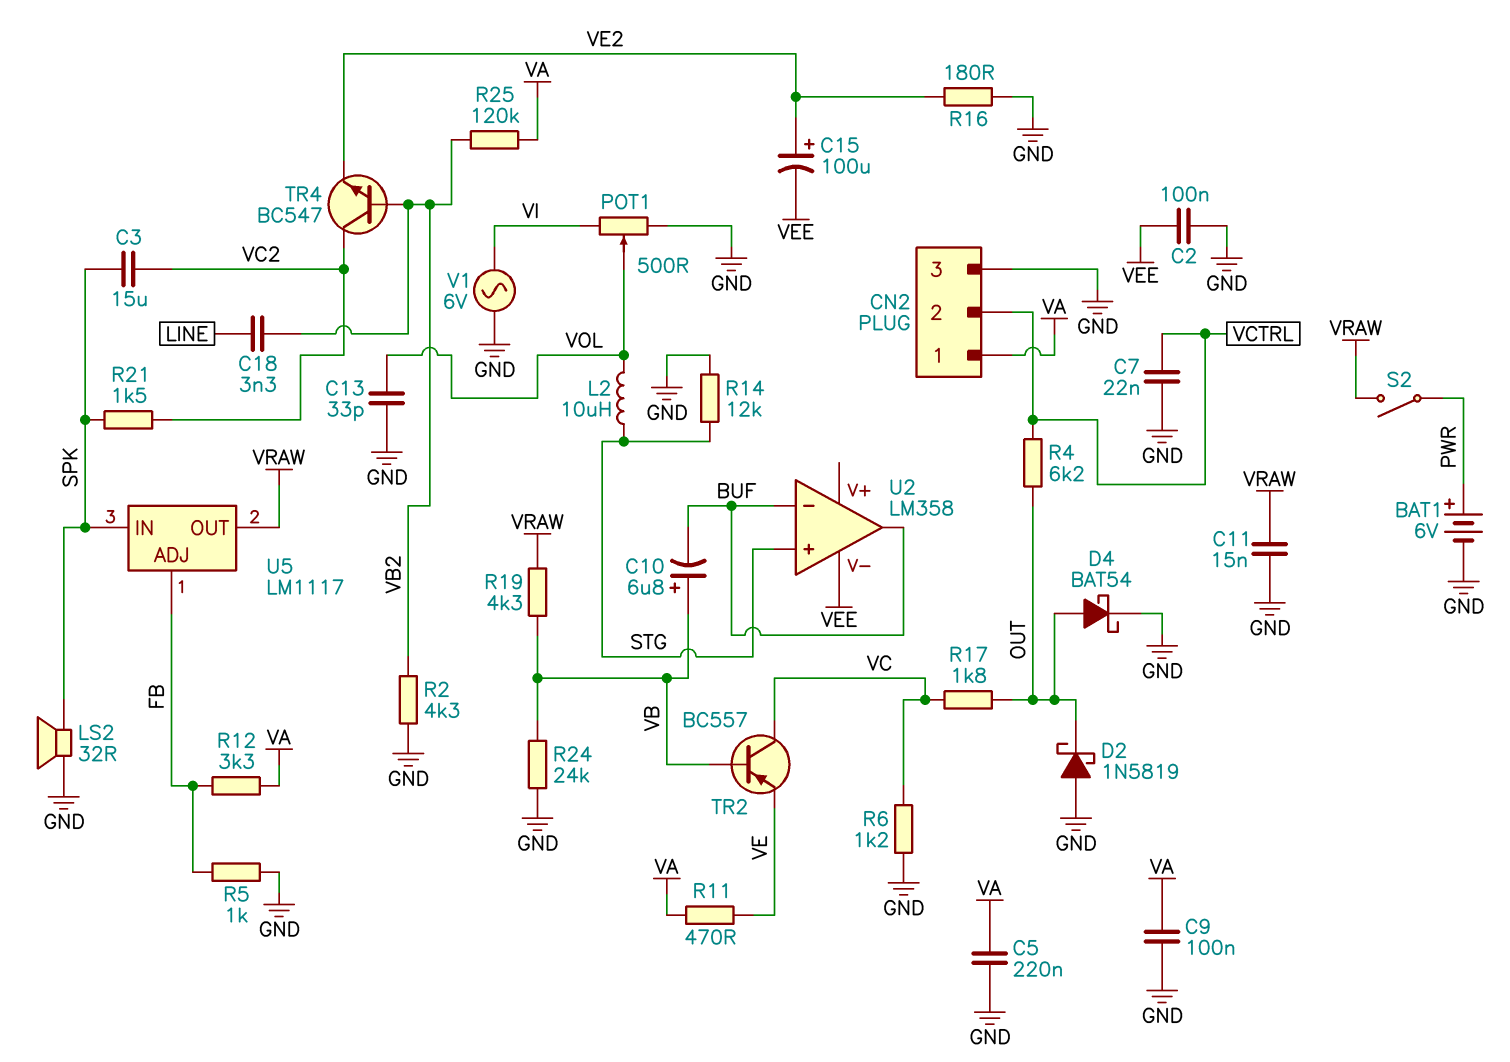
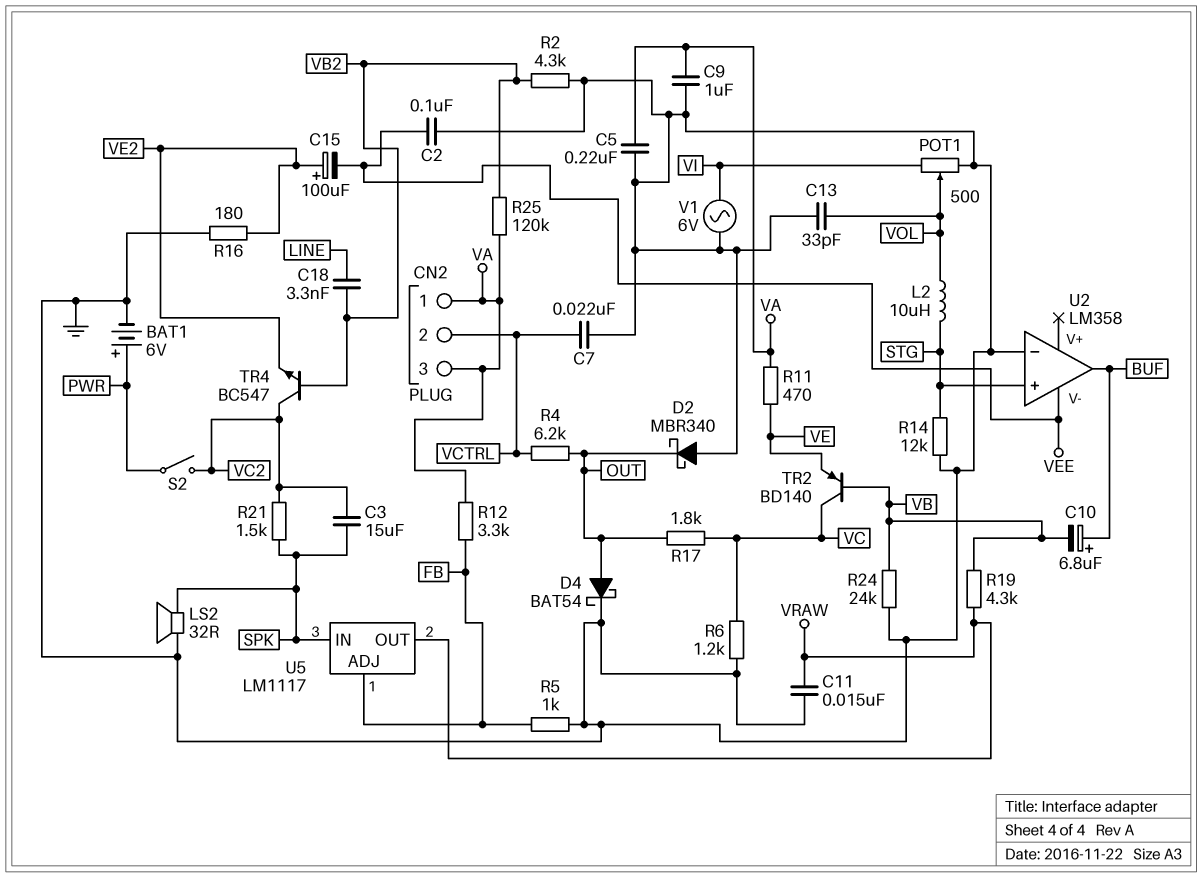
C9: 100nF (GND, VA) -> 1uF (GND, VA)
C10: 6.8uF (plus VB, minus BUF) -> 6.8uF (plus BUF, minus VB)
CN2 pin 3: GND -> VA
D2: schottky 1N5819 (A GND, K OUT) -> schottky MBR340 (A GND, K OUT)
S2: switch (PWR, VRAW) -> switch (PWR, VC2)
TR2: PNP BC557 (B VB, C VC, E VE) -> PNP BD140 (B VB, C VC, E VE)
U2 pin in-: BUF -> GND

